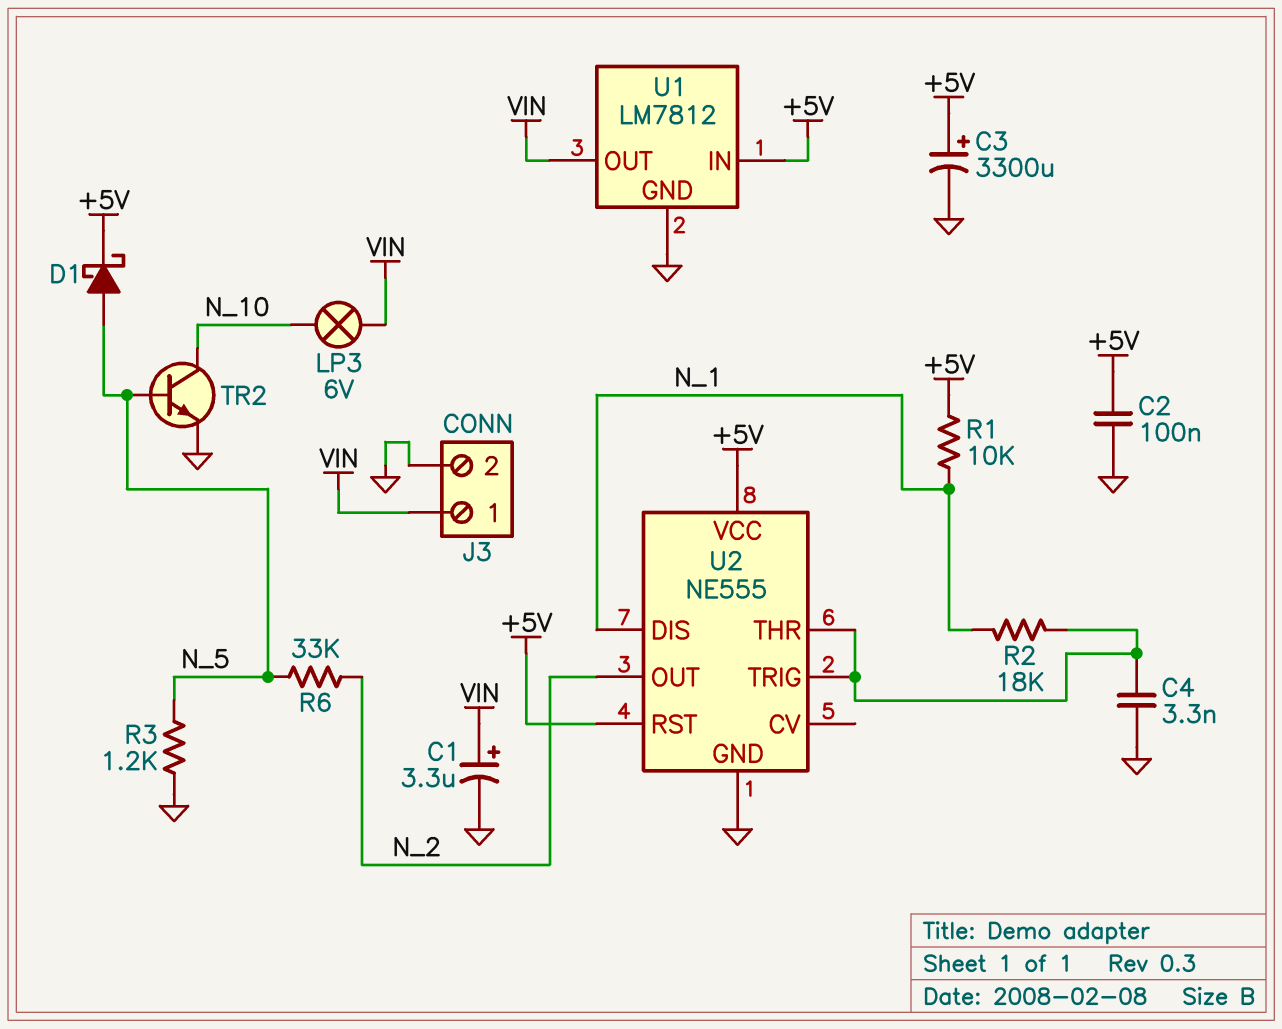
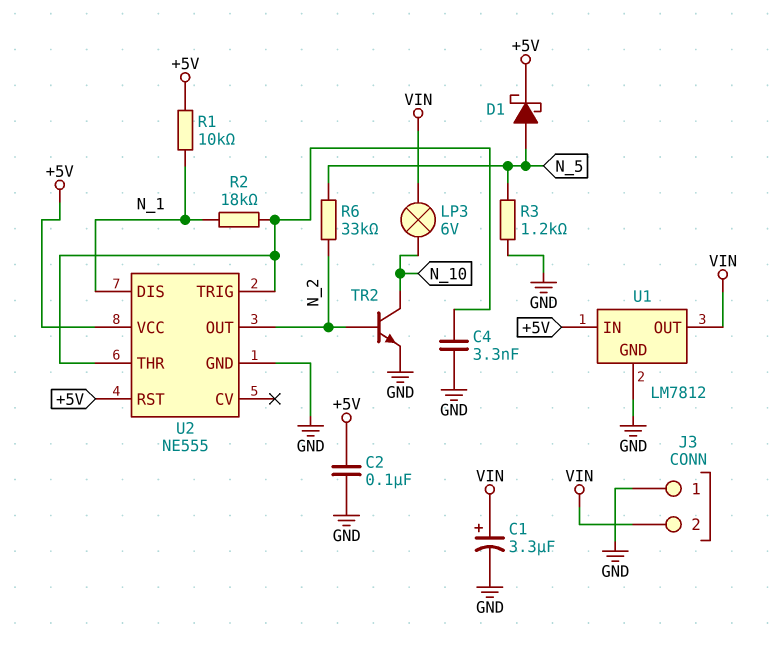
C3: 3300uF (plus +5V, minus GND) -> none
J3 pin 1: VIN -> GND
J3 pin 2: GND -> VIN
TR2: NPN (B N_5, C N_10, E GND) -> NPN (B N_2, C N_10, E GND)

